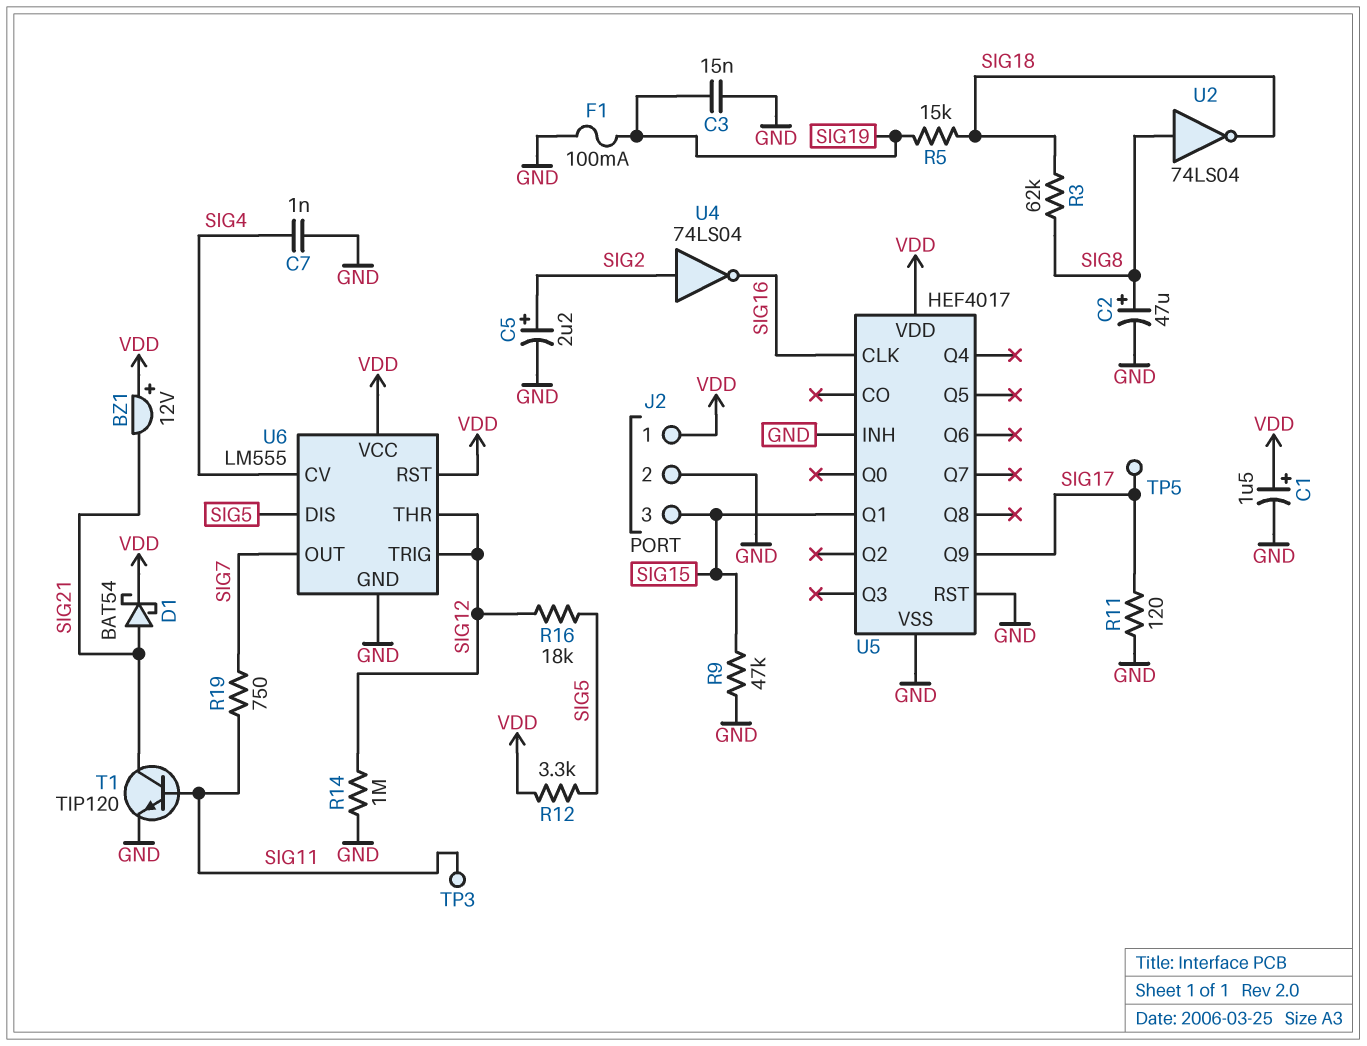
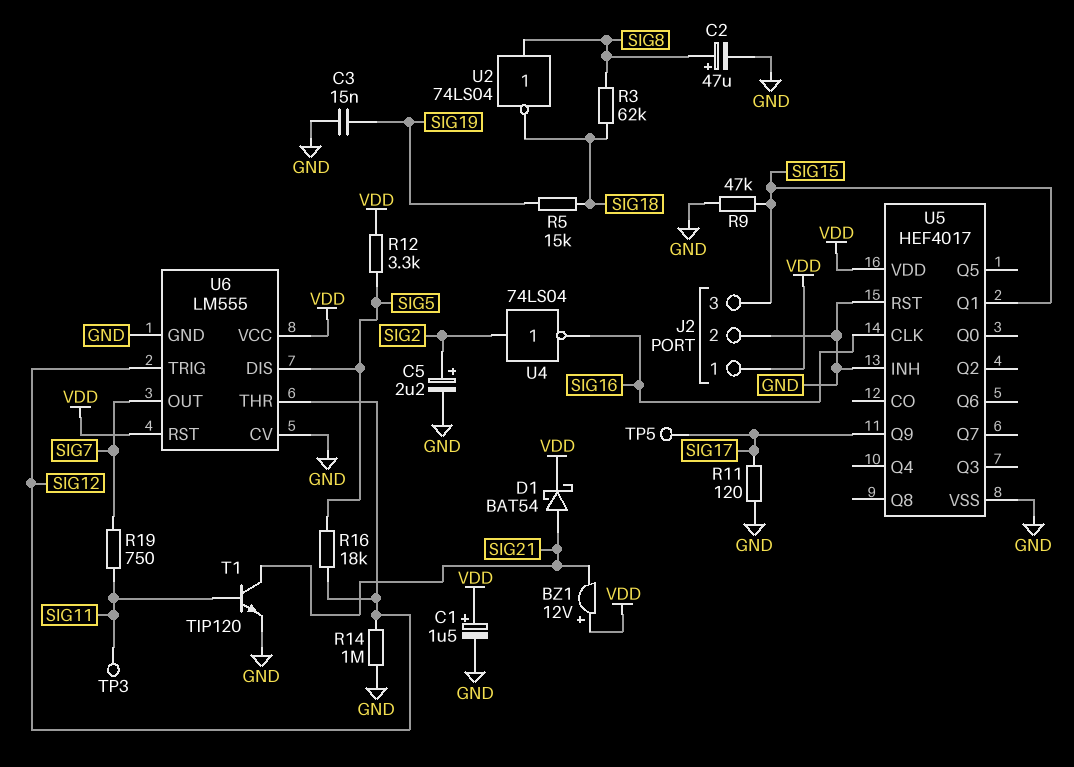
C7: 1nF (GND, SIG4) -> none
F1: 100mA (GND, SIG19) -> none
U6 pin CV: SIG4 -> GND

